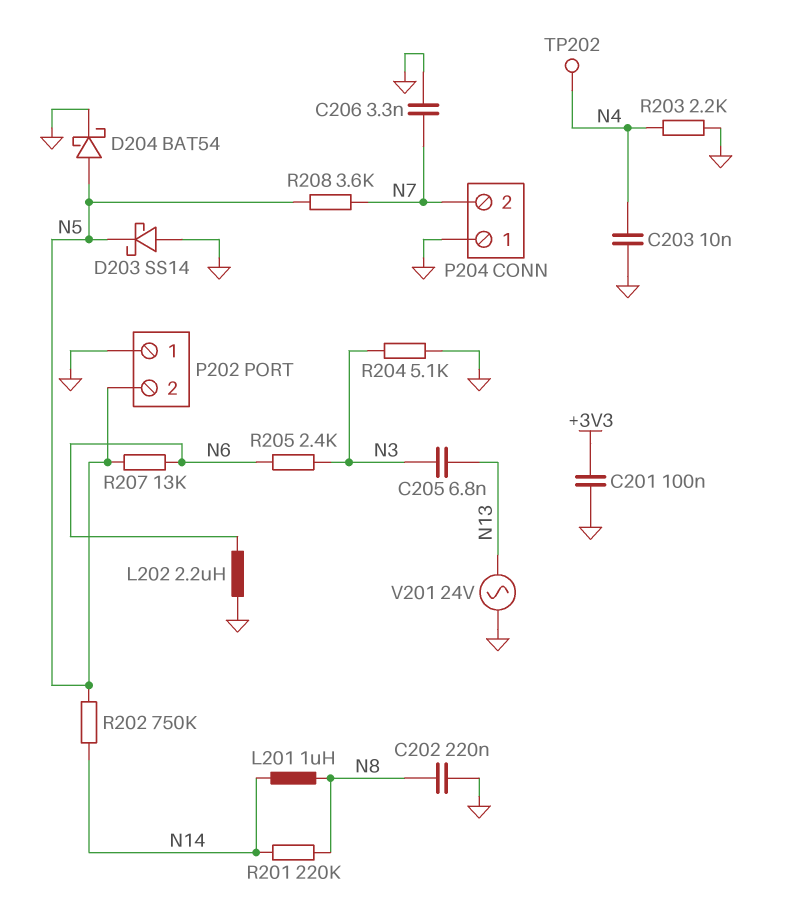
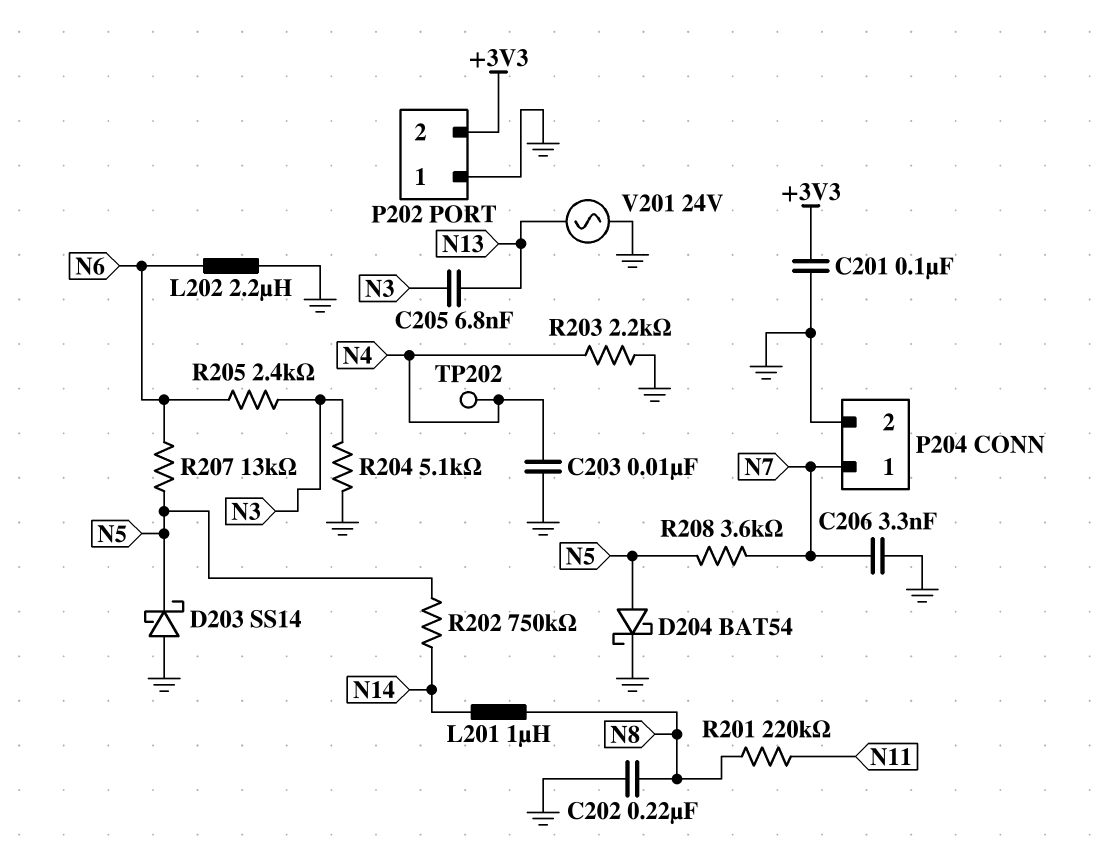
P202 pin 2: N5 -> +3V3
P204 pin 1: GND -> N7
P204 pin 2: N7 -> GND
R201: 220k (N8, N14) -> 220k (N8, N11)

